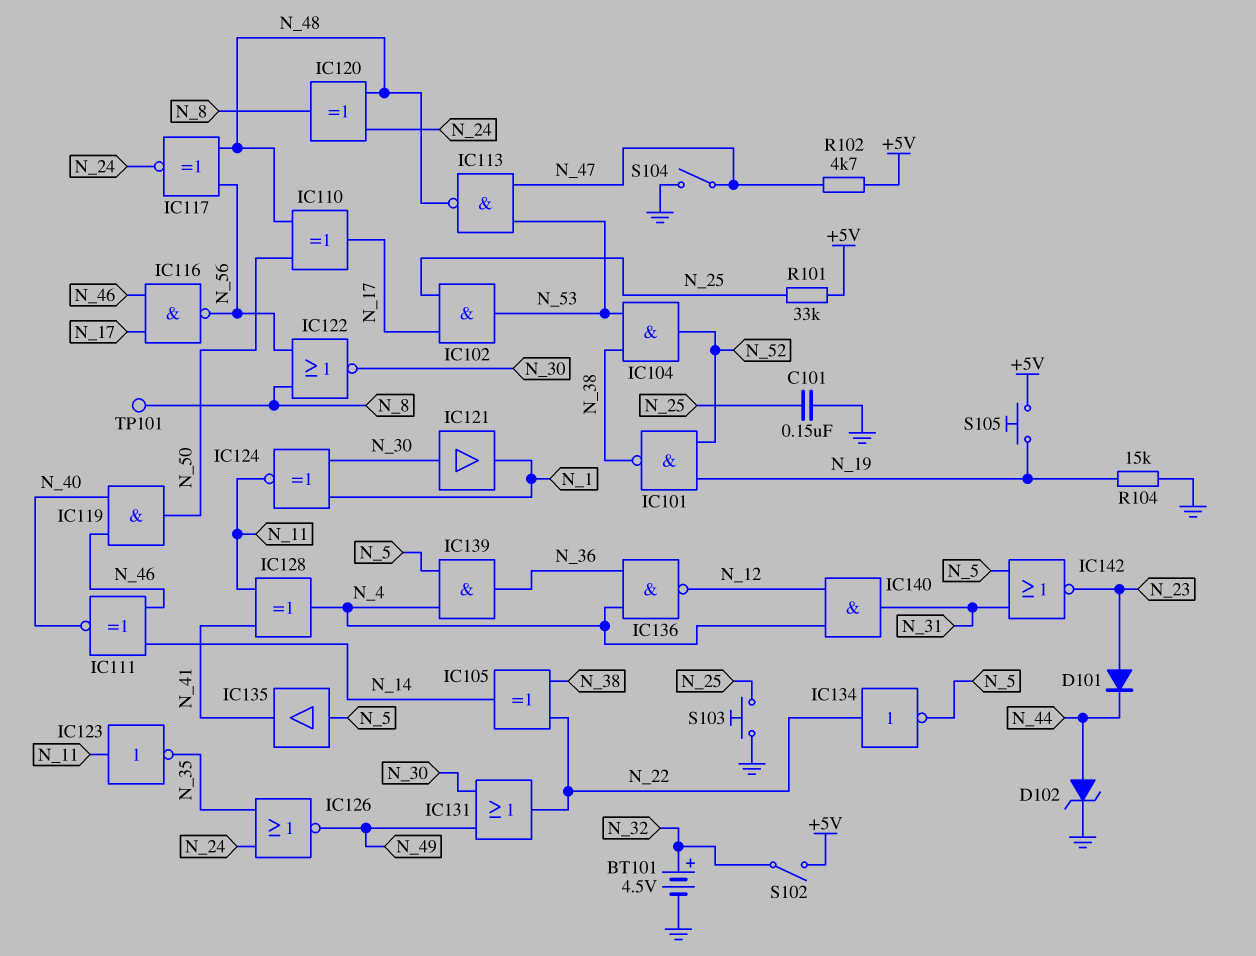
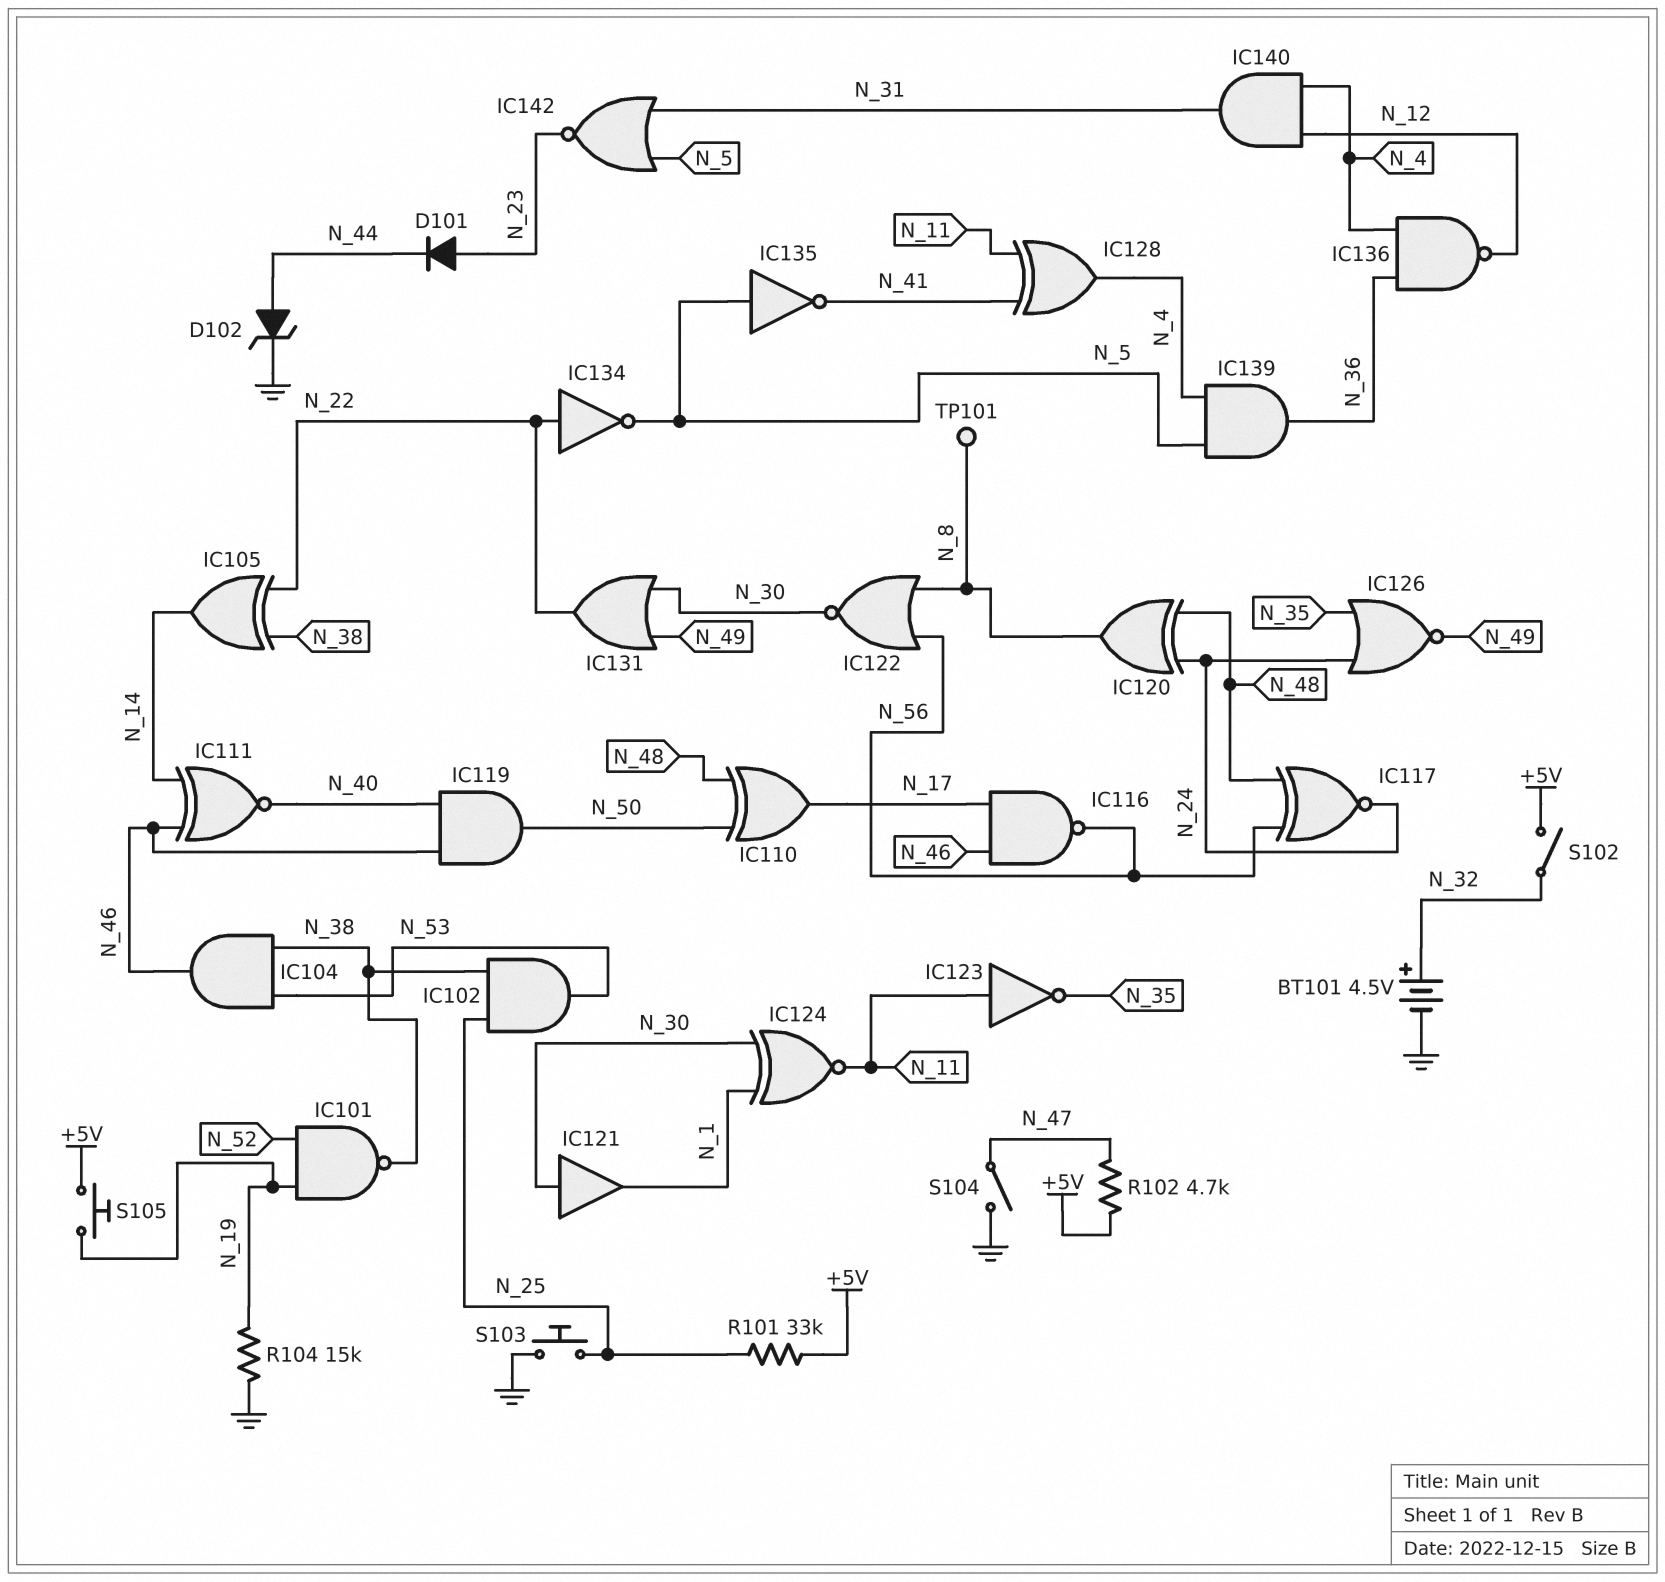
C101: 150nF (GND, N_25) -> none
IC102: AND (in N_17, in N_25, out N_53) -> AND (in N_25, in N_38, out N_53)
IC104: AND (in N_38, in N_53, out N_52) -> AND (in N_38, in N_53, out N_46)
IC113: NAND (in N_47, in N_53, out N_48) -> none
IC135: buffer (in N_5, out N_41) -> NOT (in N_5, out N_41)

